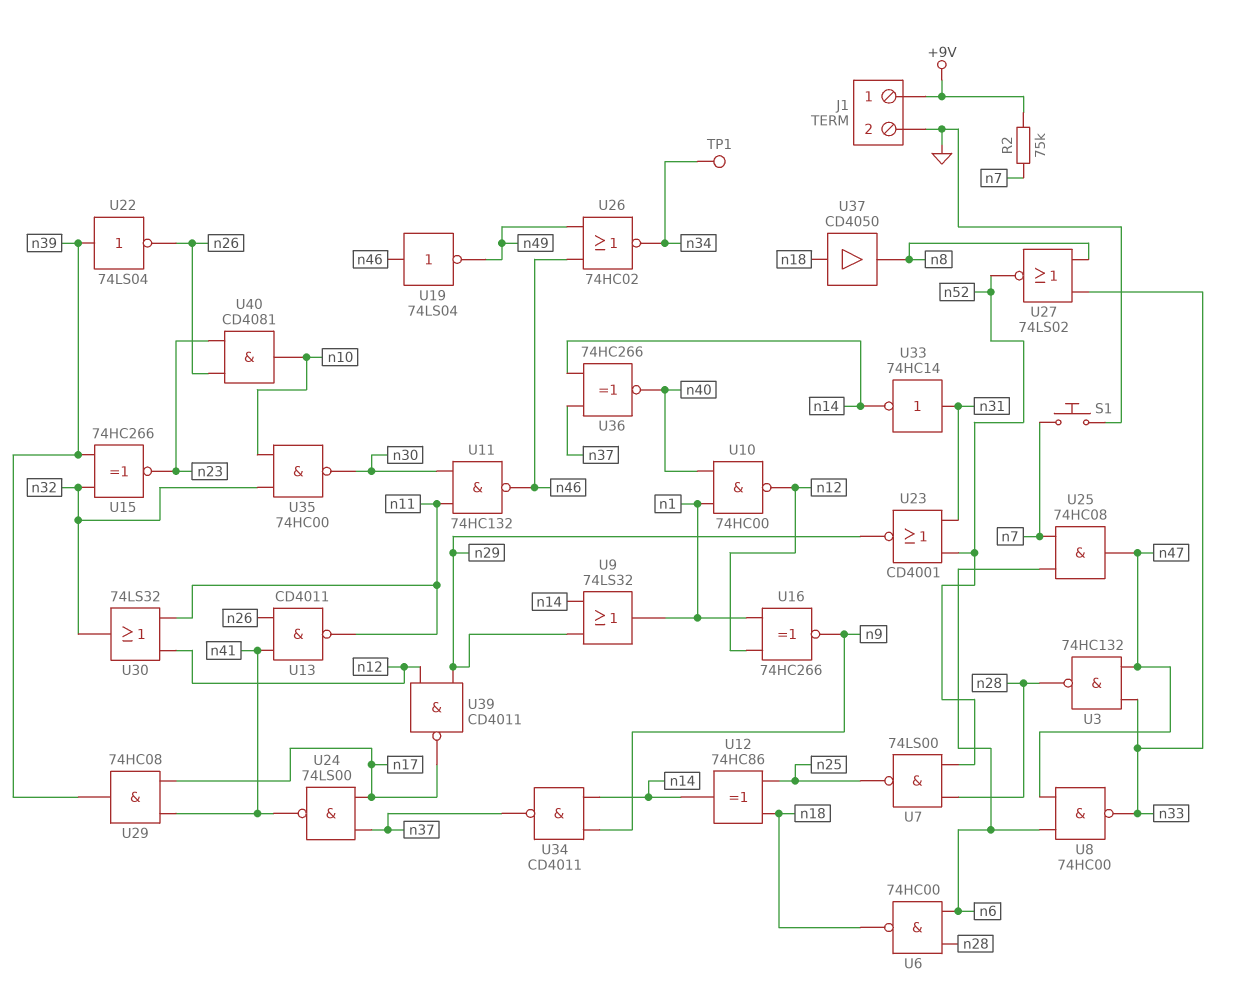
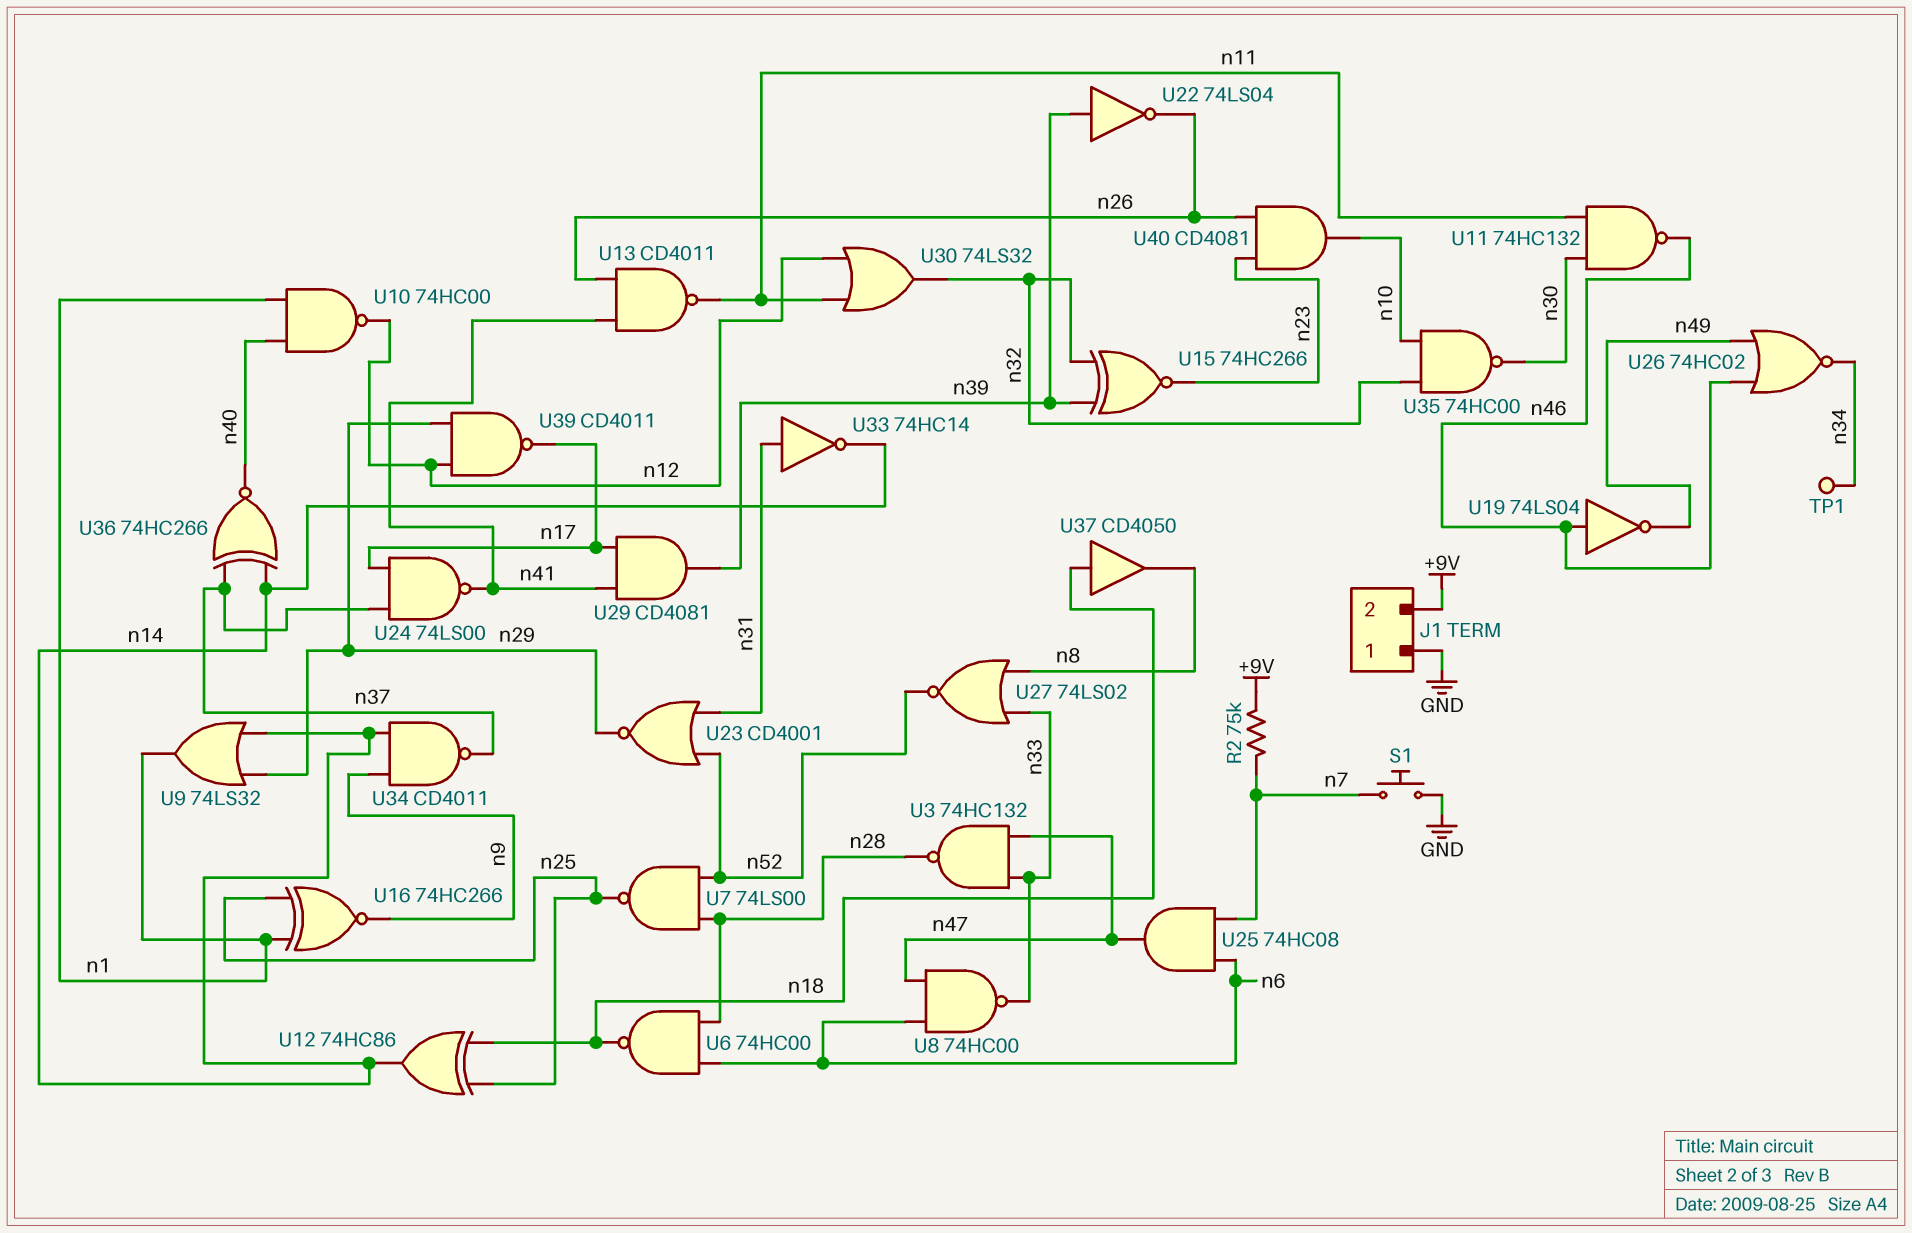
J1 pin 1: +9V -> GND
J1 pin 2: GND -> +9V
U16: XNOR 74HC266 (in n1, in n12, out n9) -> XNOR 74HC266 (in n1, in n25, out n9)
U29: AND 74HC08 (in n17, in n41, out n39) -> AND CD4081 (in n17, in n41, out n39)

